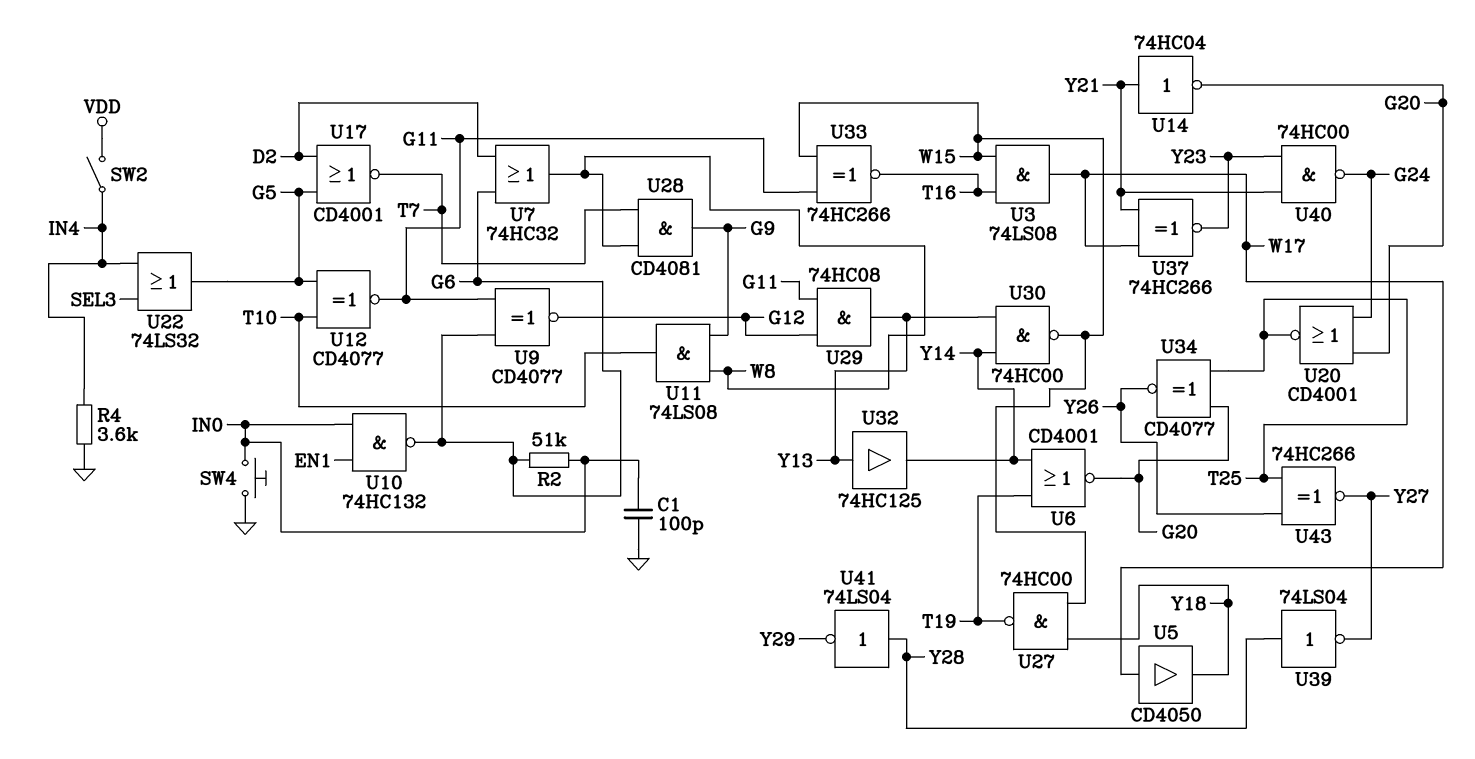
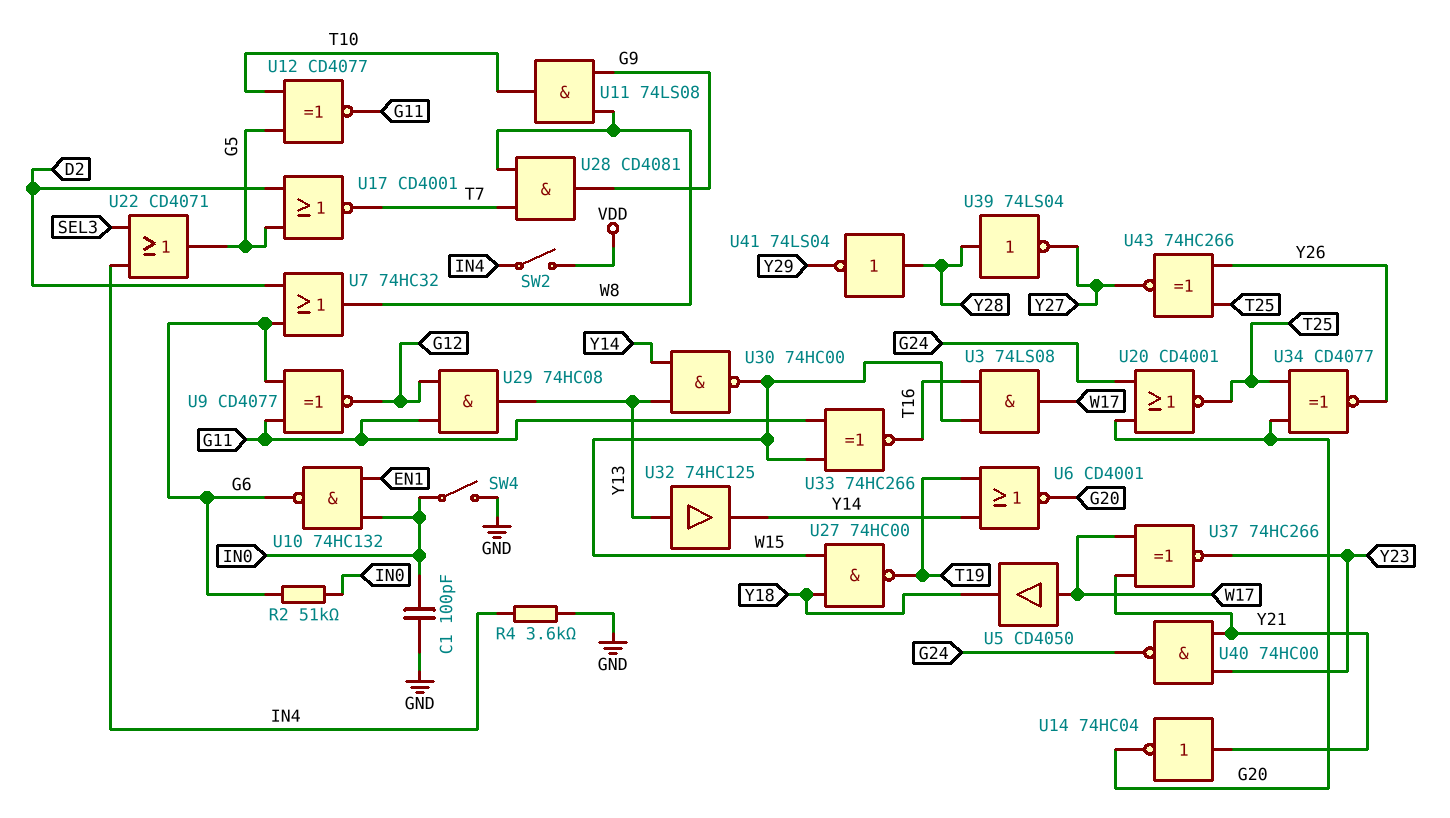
SW4: button (GND, IN0) -> switch (GND, IN0)
U22: OR 74LS32 (in IN4, in SEL3, out G5) -> OR CD4071 (in IN4, in SEL3, out G5)

